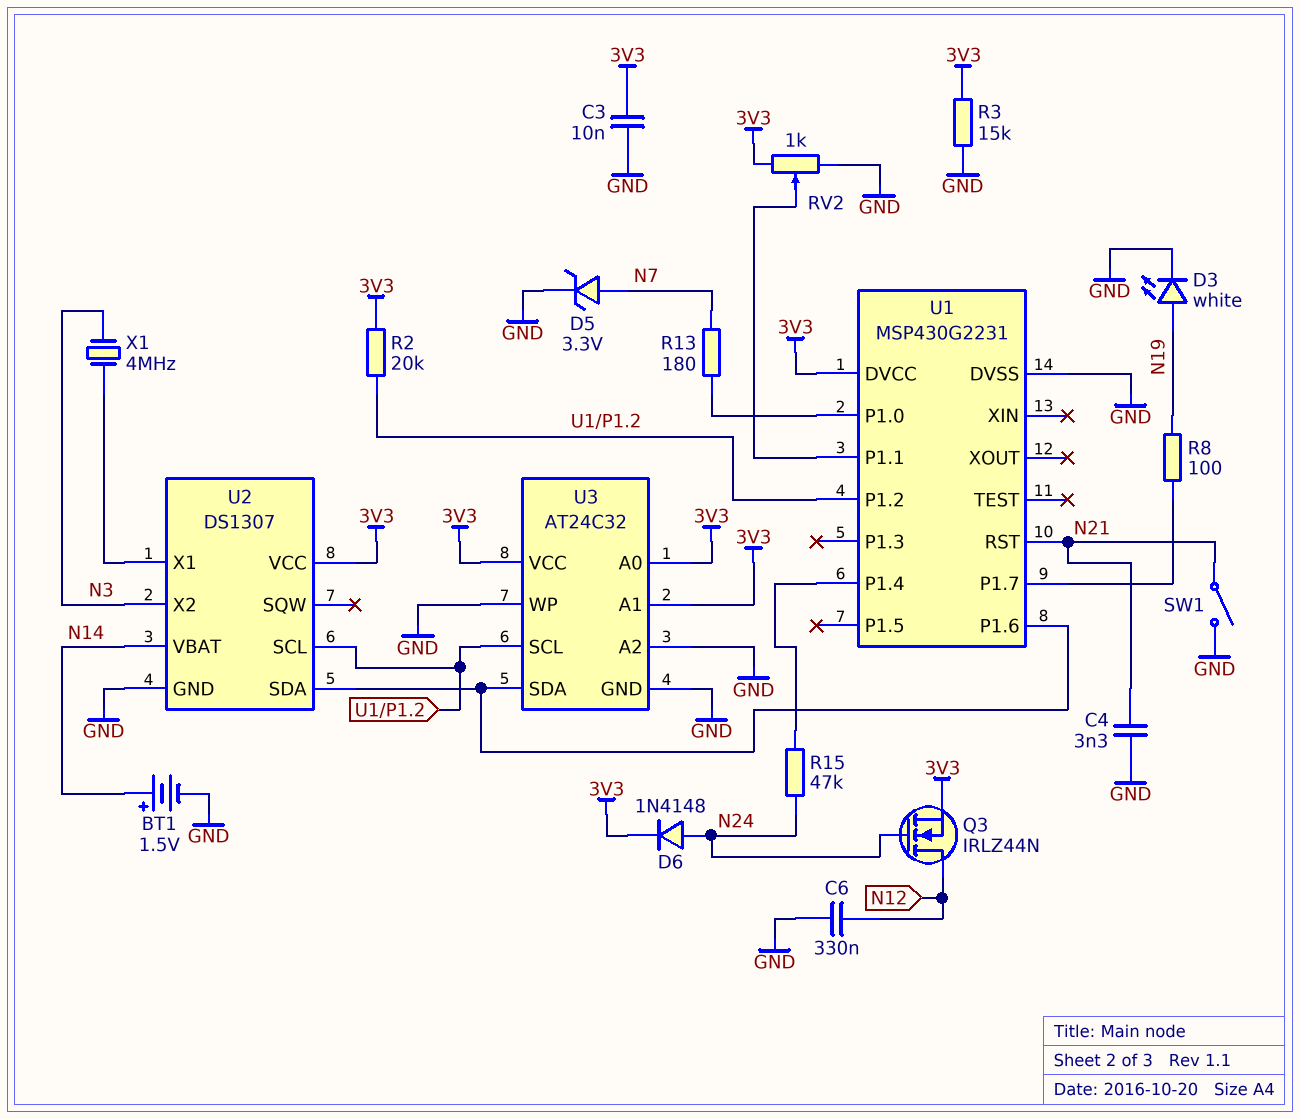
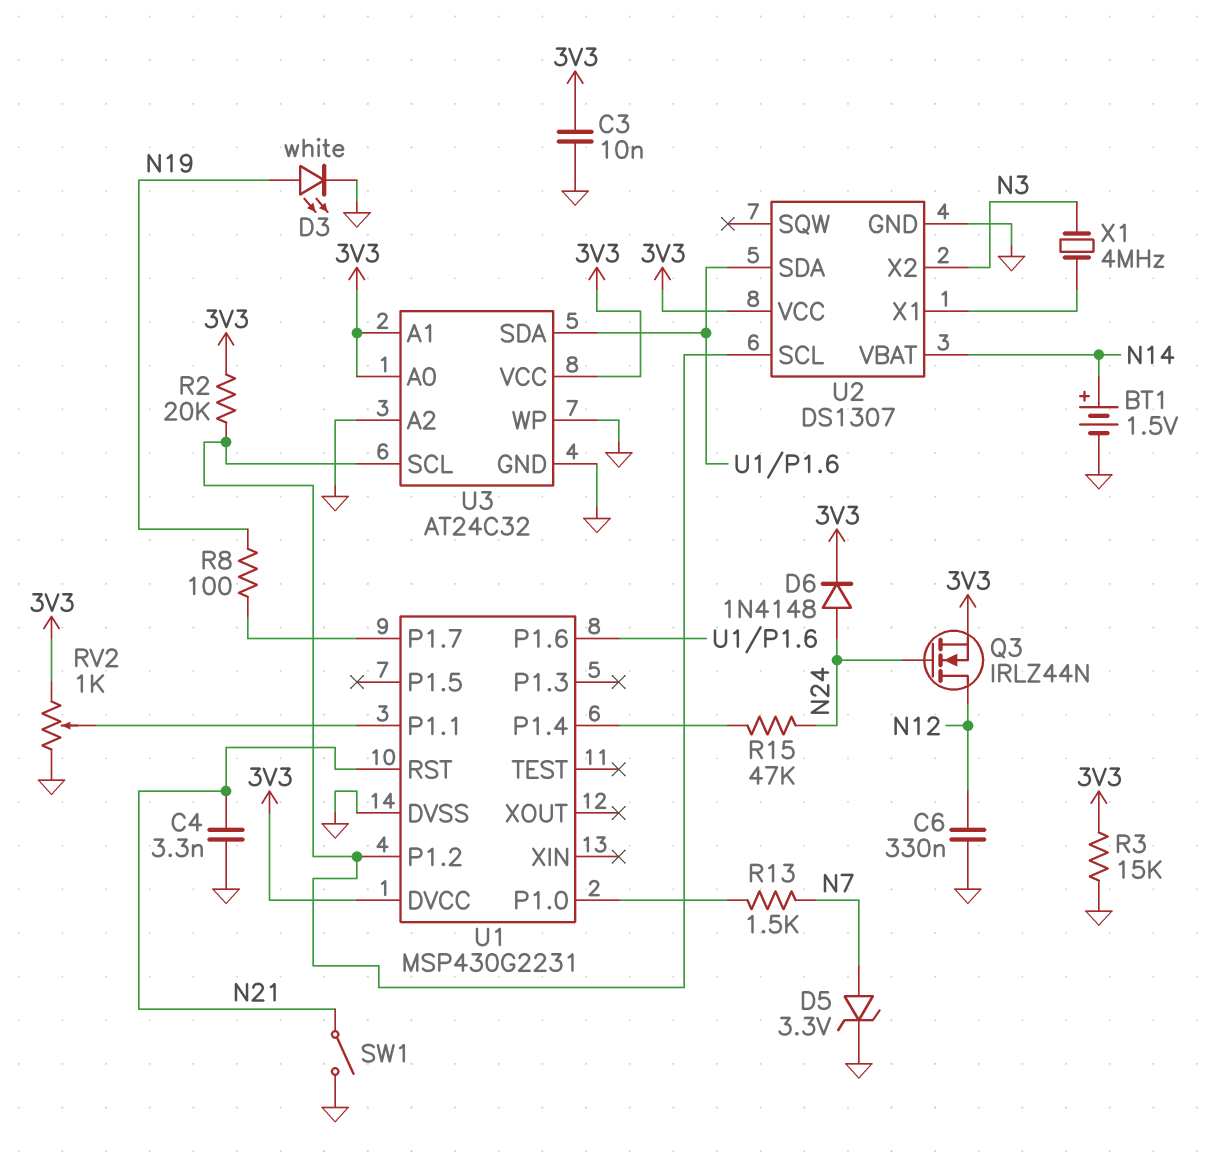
R13: 180 (N7, U1/P1.0) -> 1.5k (N7, U1/P1.0)

